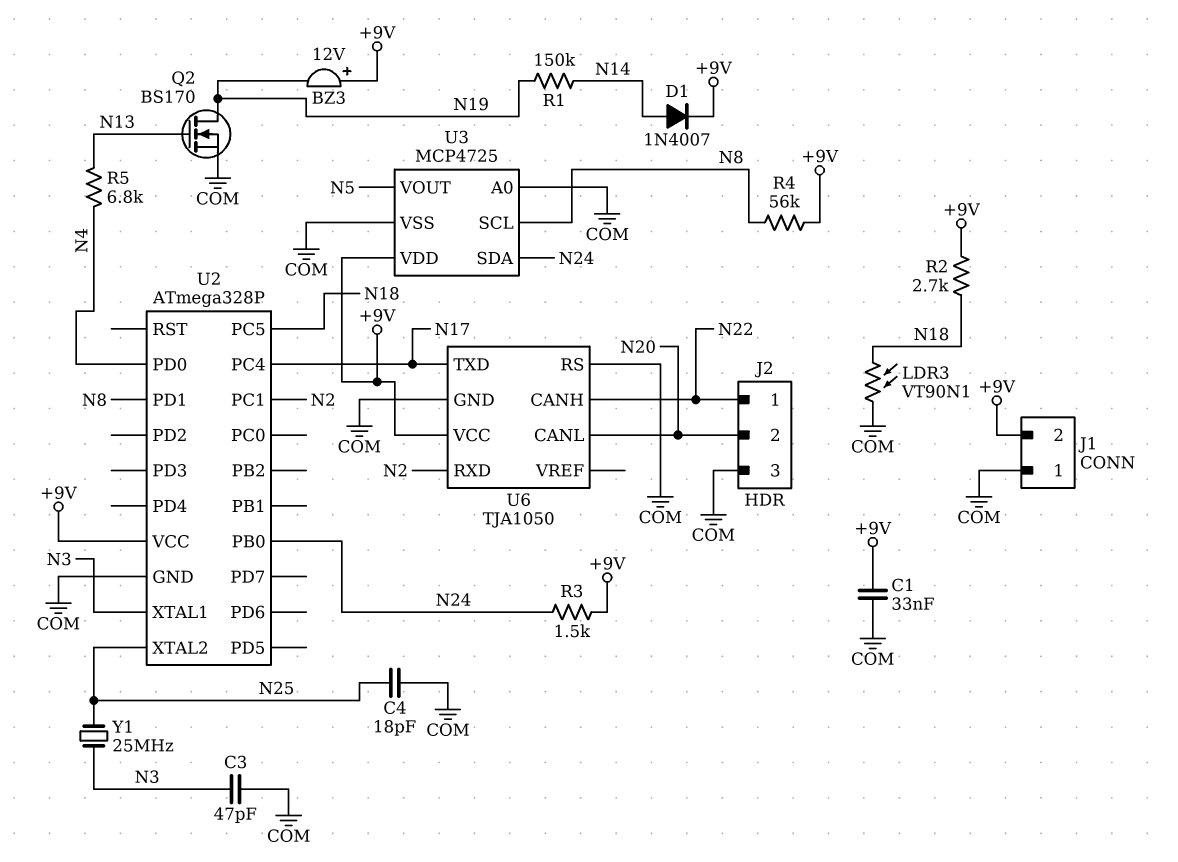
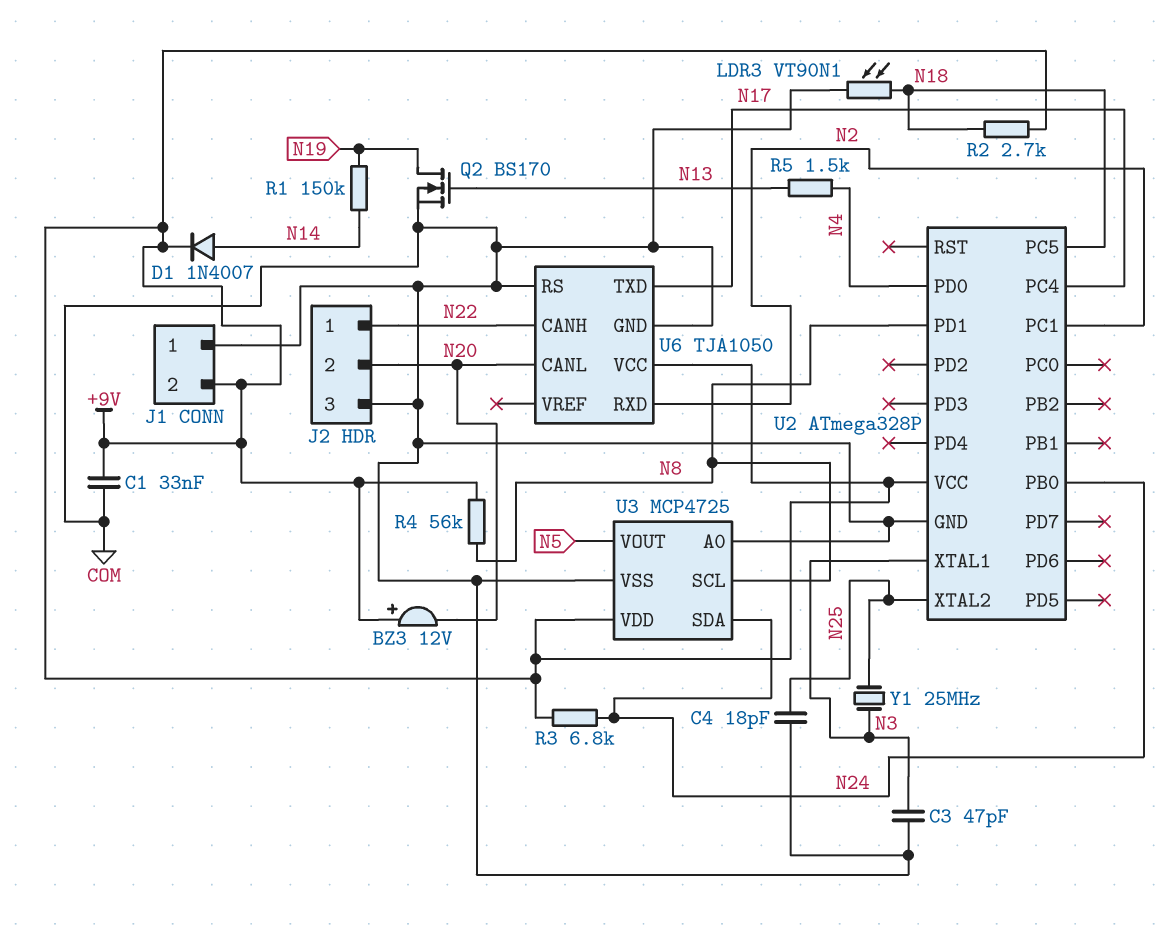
BZ3: buzzer 12V (plus +9V, minus N19) -> buzzer 12V (plus +9V, minus N20)
R3: 1.5k (+9V, N24) -> 6.8k (+9V, N24)
R5: 6.8k (N4, N13) -> 1.5k (N4, N13)

